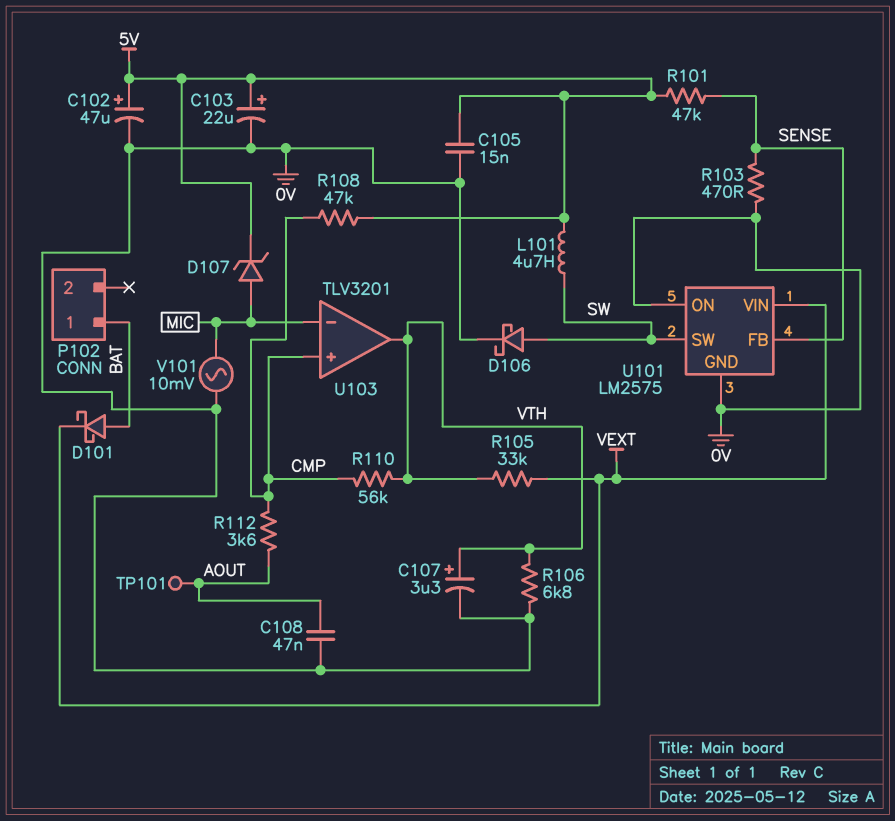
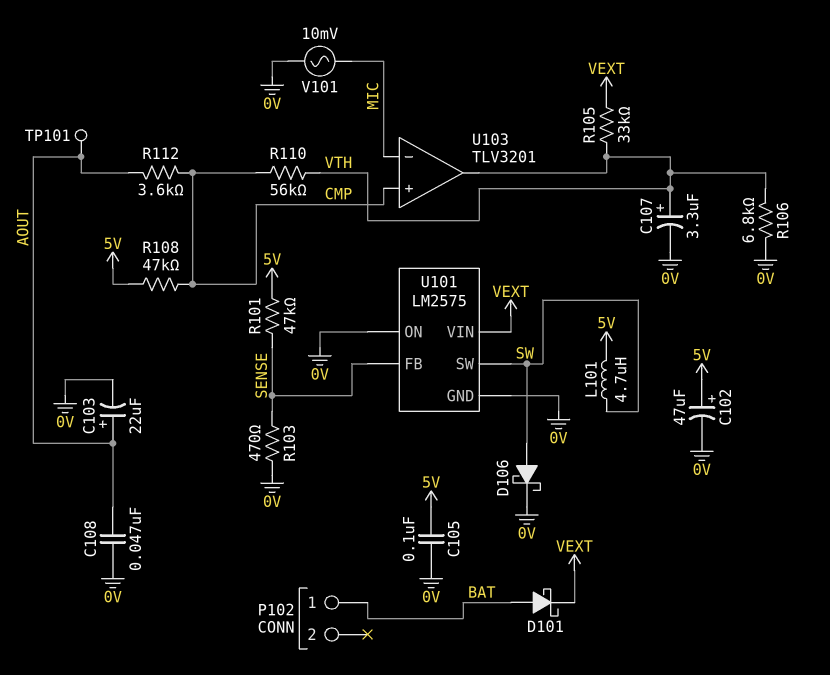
C103: 22uF (plus 5V, minus 0V) -> 22uF (plus AOUT, minus 0V)
C105: 15nF (0V, 5V) -> 100nF (0V, 5V)
D107: zener (A MIC, K 5V) -> none

